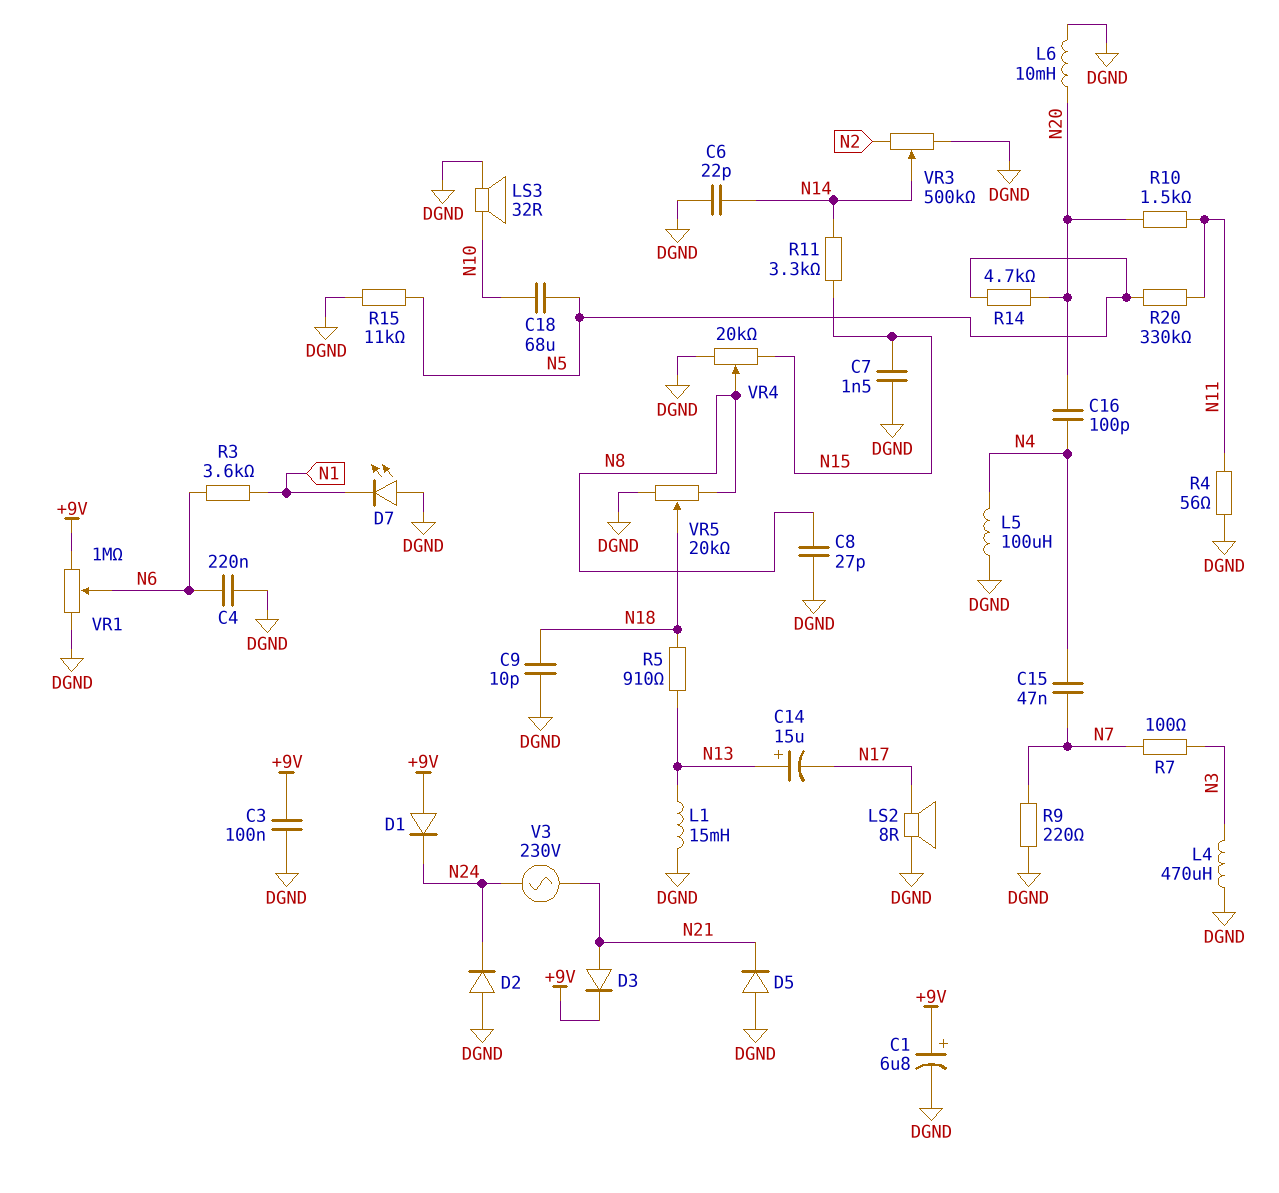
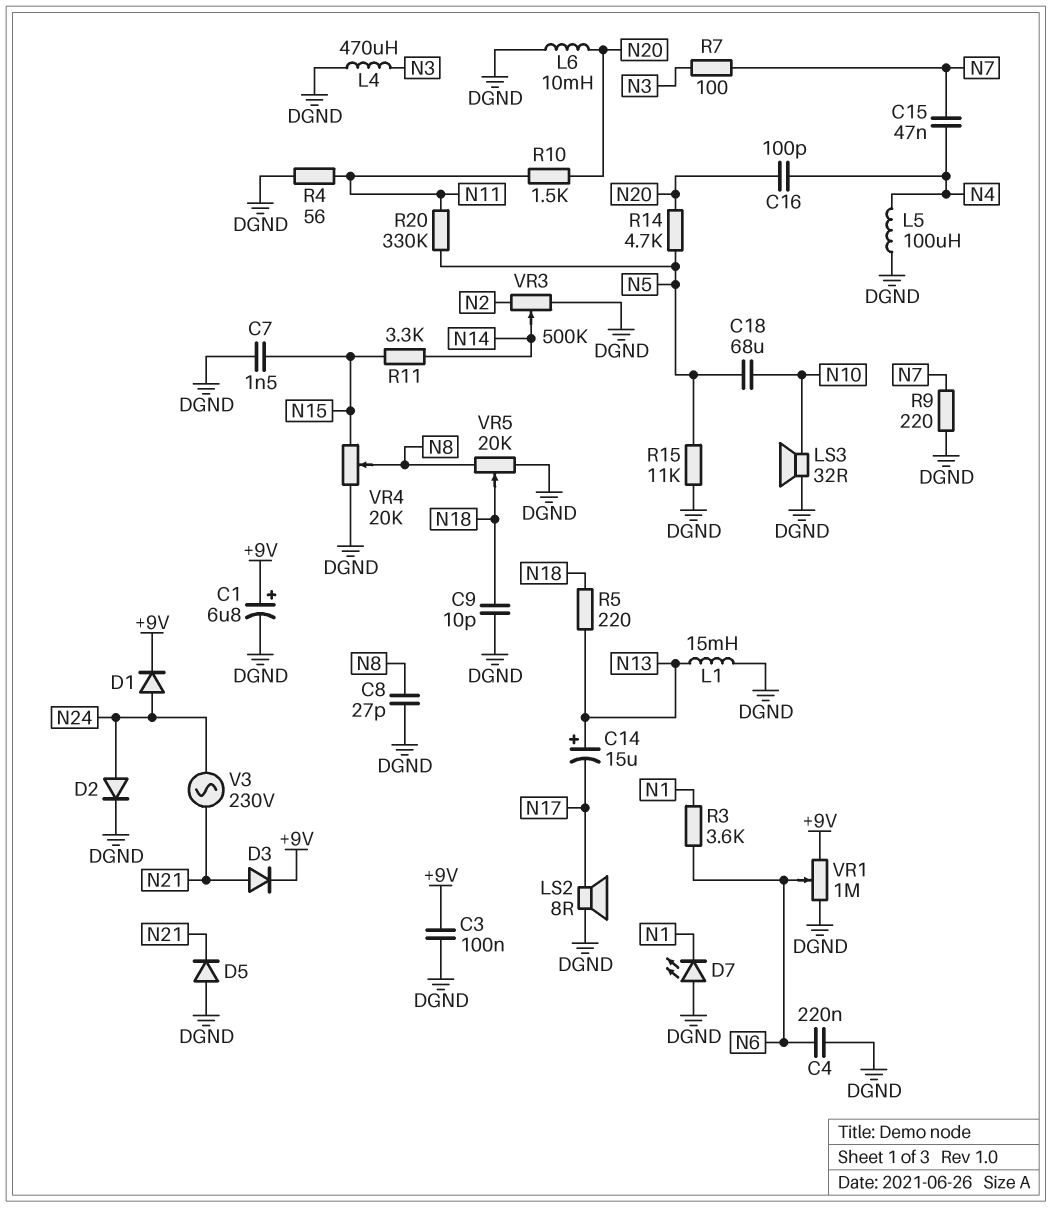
C6: 22pF (DGND, N14) -> none
D1: diode (A +9V, K N24) -> diode (A N24, K +9V)
D2: diode (A DGND, K N24) -> diode (A N24, K DGND)
R5: 910 (N13, N18) -> 220 (N13, N18)

